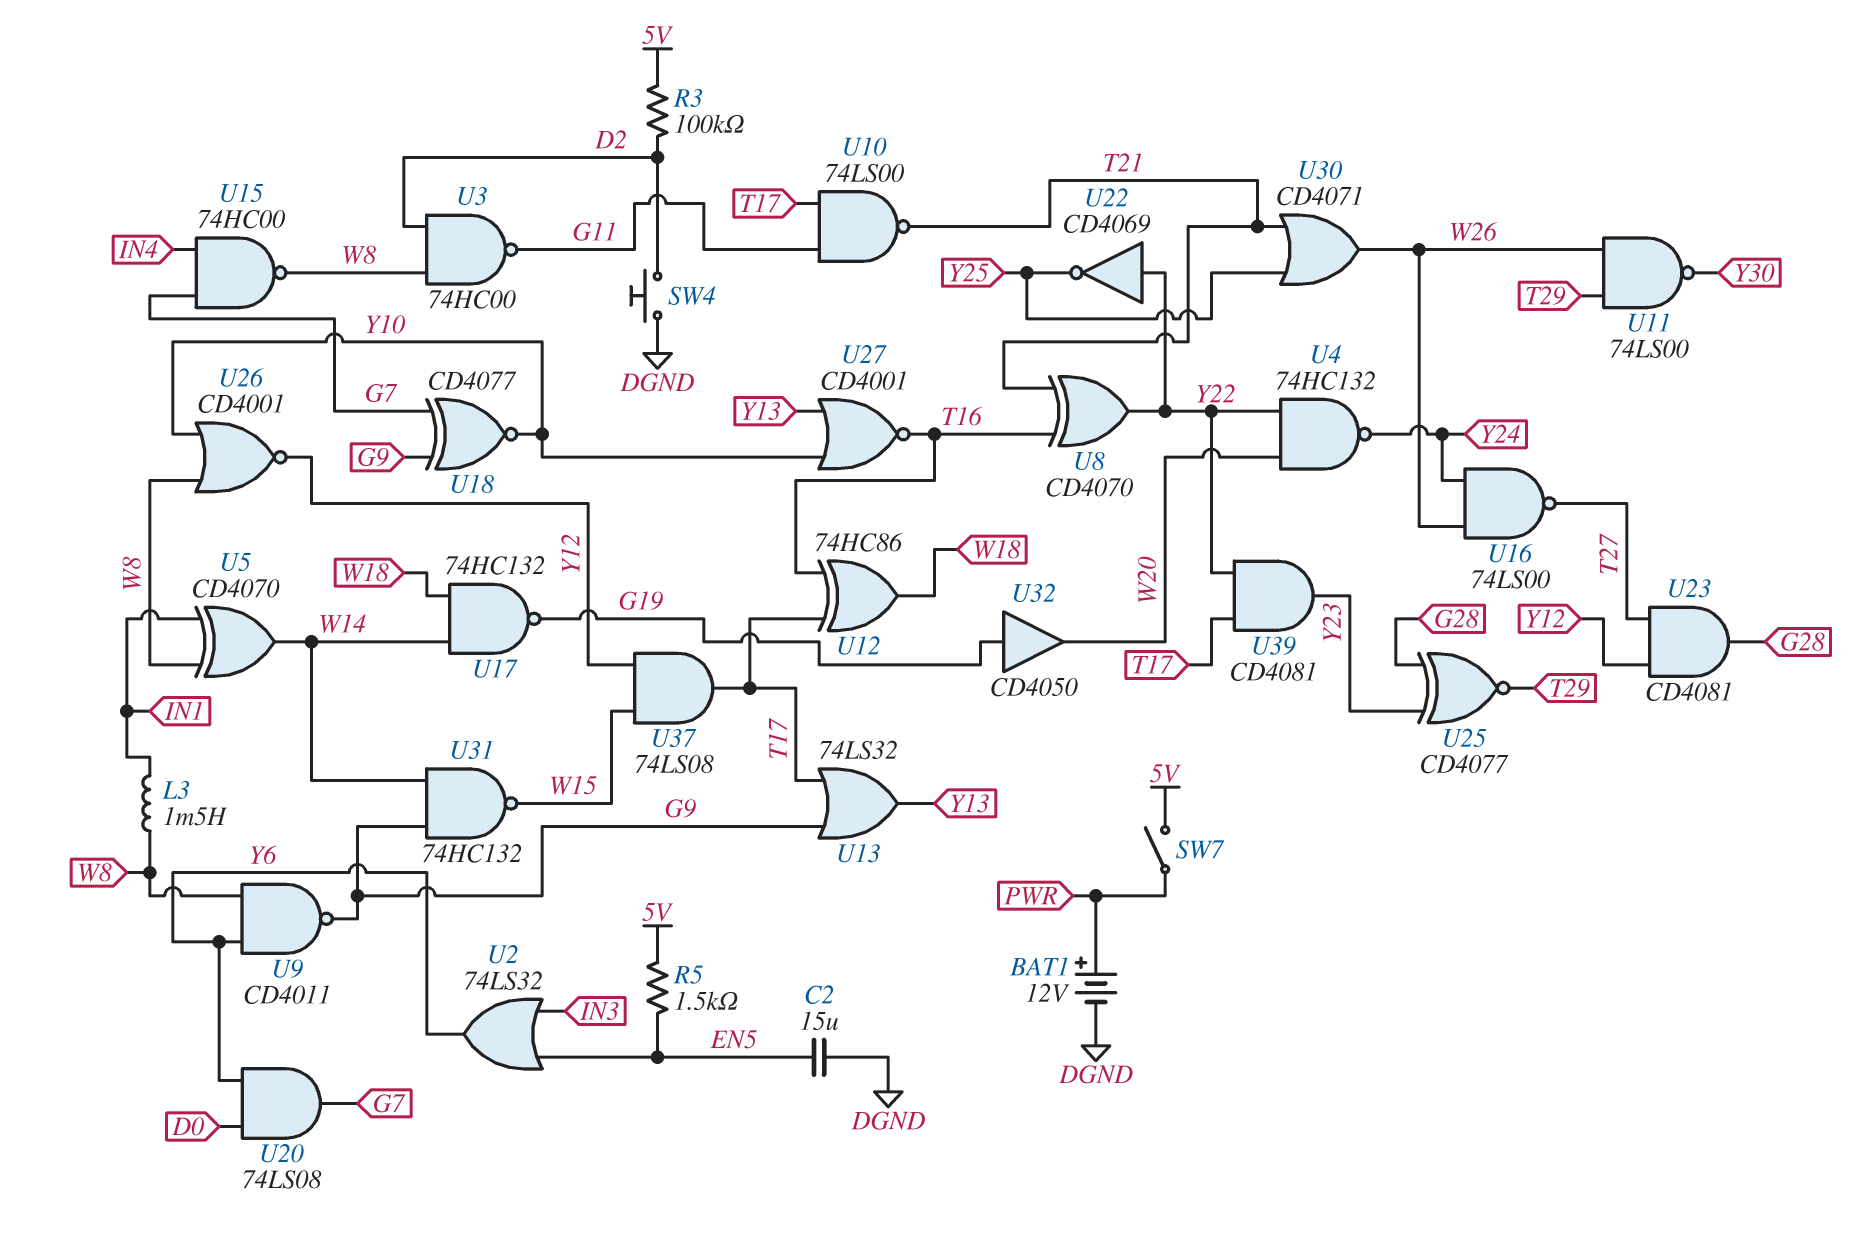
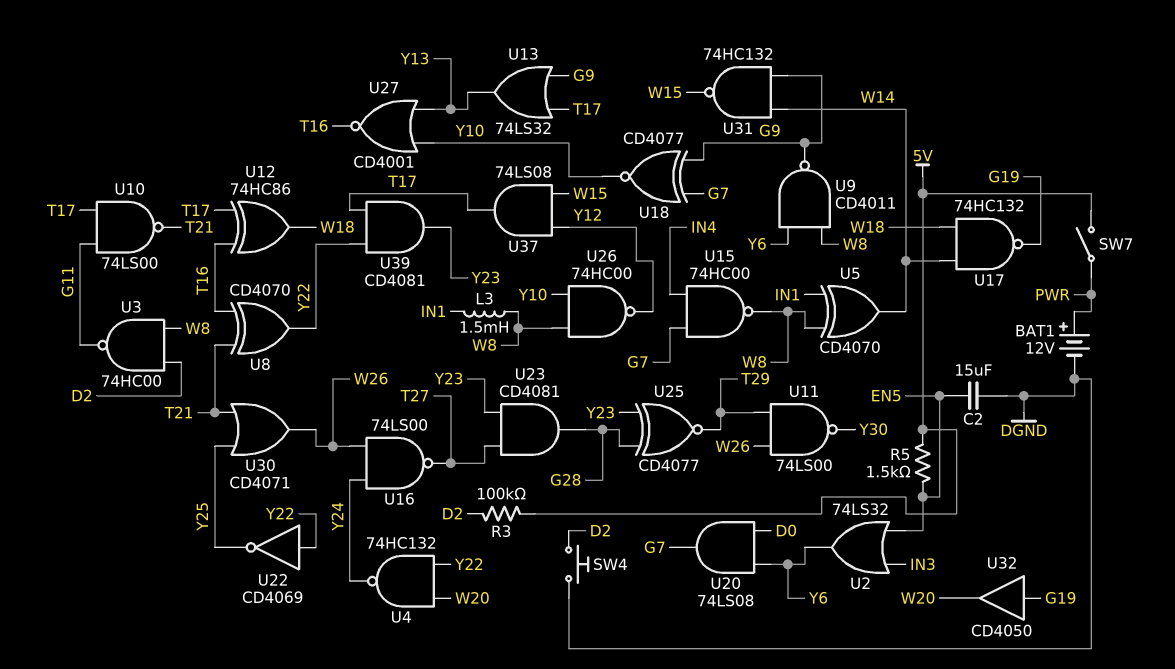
U23: AND CD4081 (in T27, in Y12, out G28) -> AND CD4081 (in T27, in Y23, out G28)
U26: NOR CD4001 (in W8, in Y10, out Y12) -> NAND 74HC00 (in W8, in Y10, out Y12)

